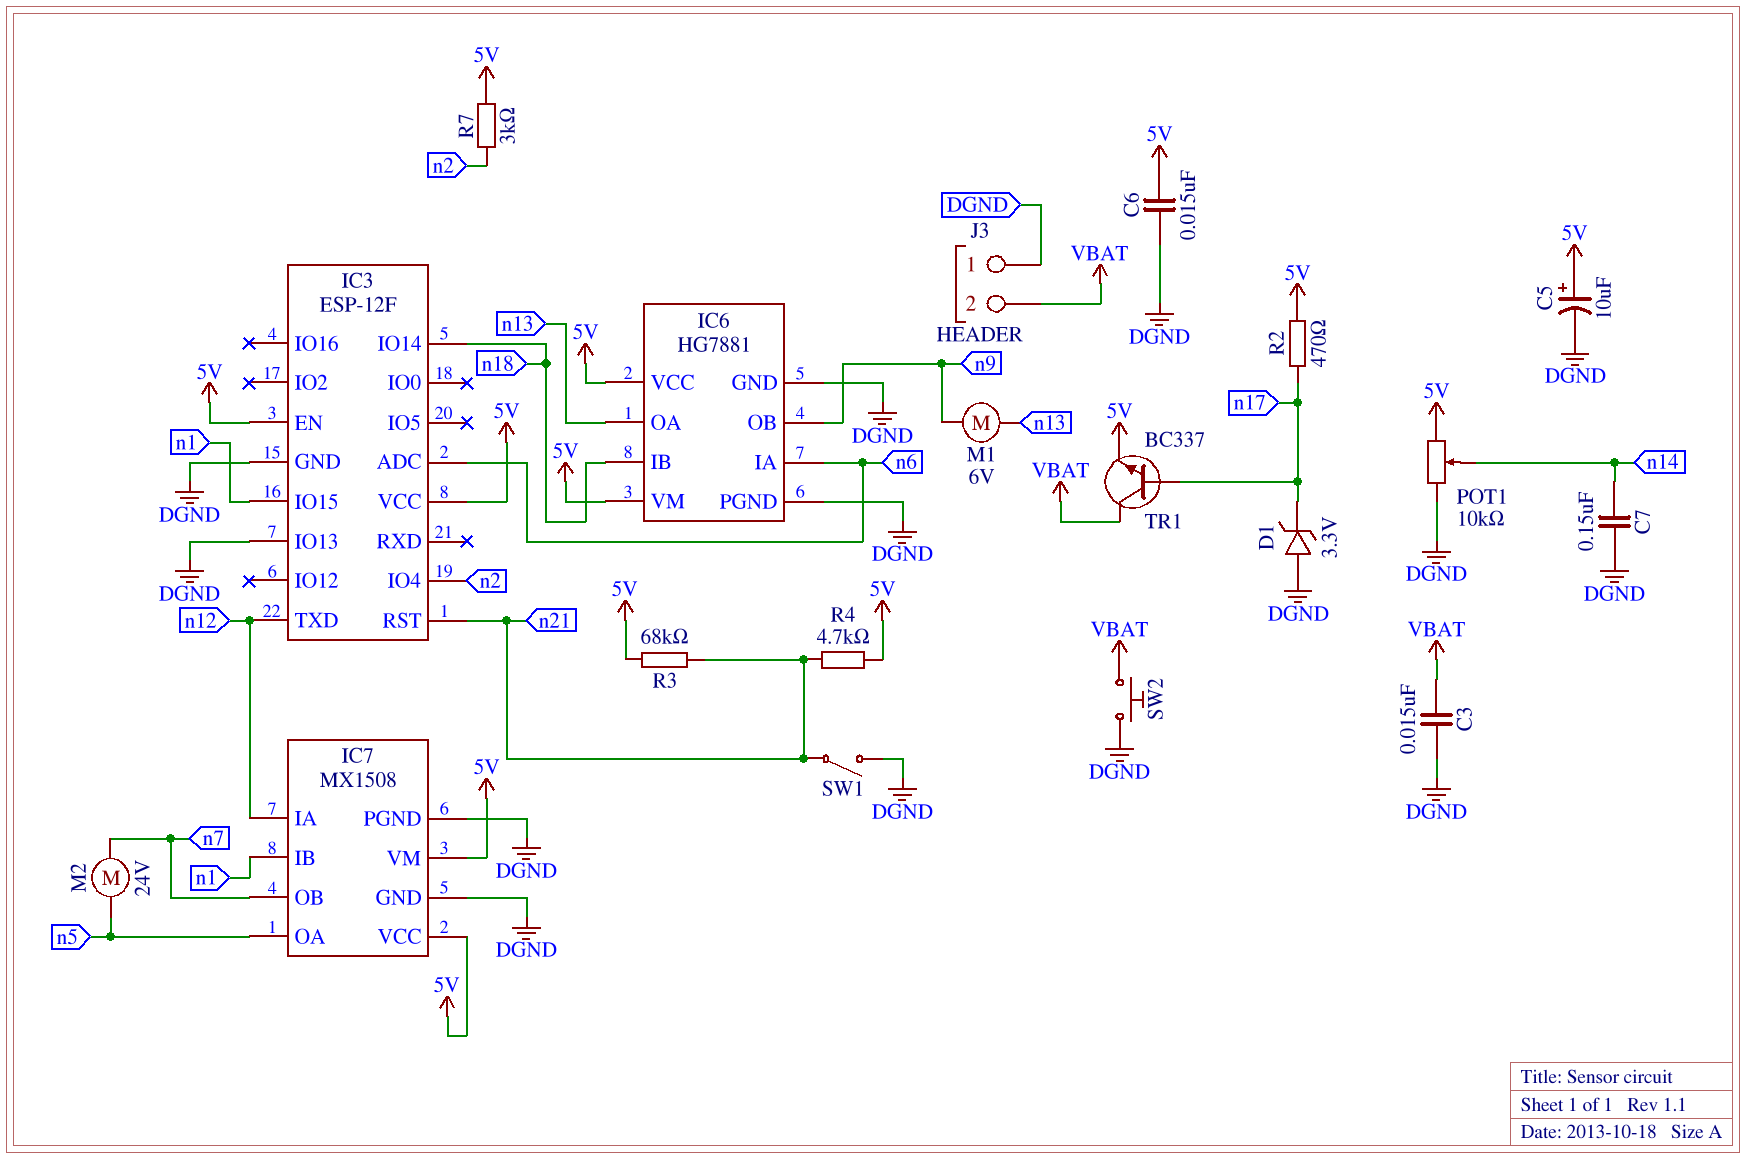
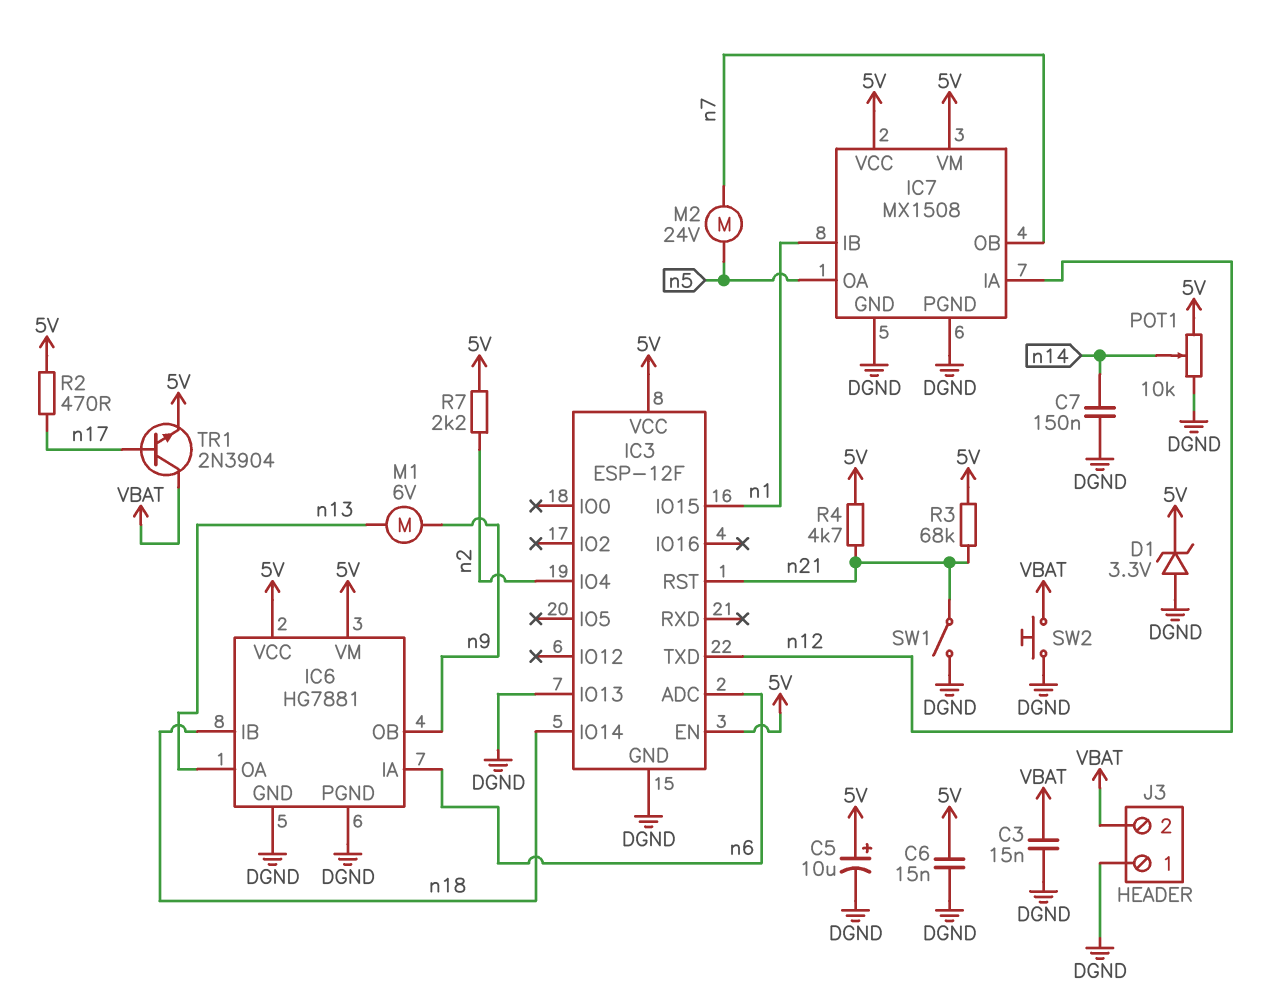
D1: zener 3.3V (A DGND, K n17) -> zener 3.3V (A DGND, K 5V)
R7: 3k (5V, n2) -> 2.2k (5V, n2)
TR1: NPN BC337 (B n17, C VBAT, E 5V) -> NPN 2N3904 (B n17, C VBAT, E 5V)

